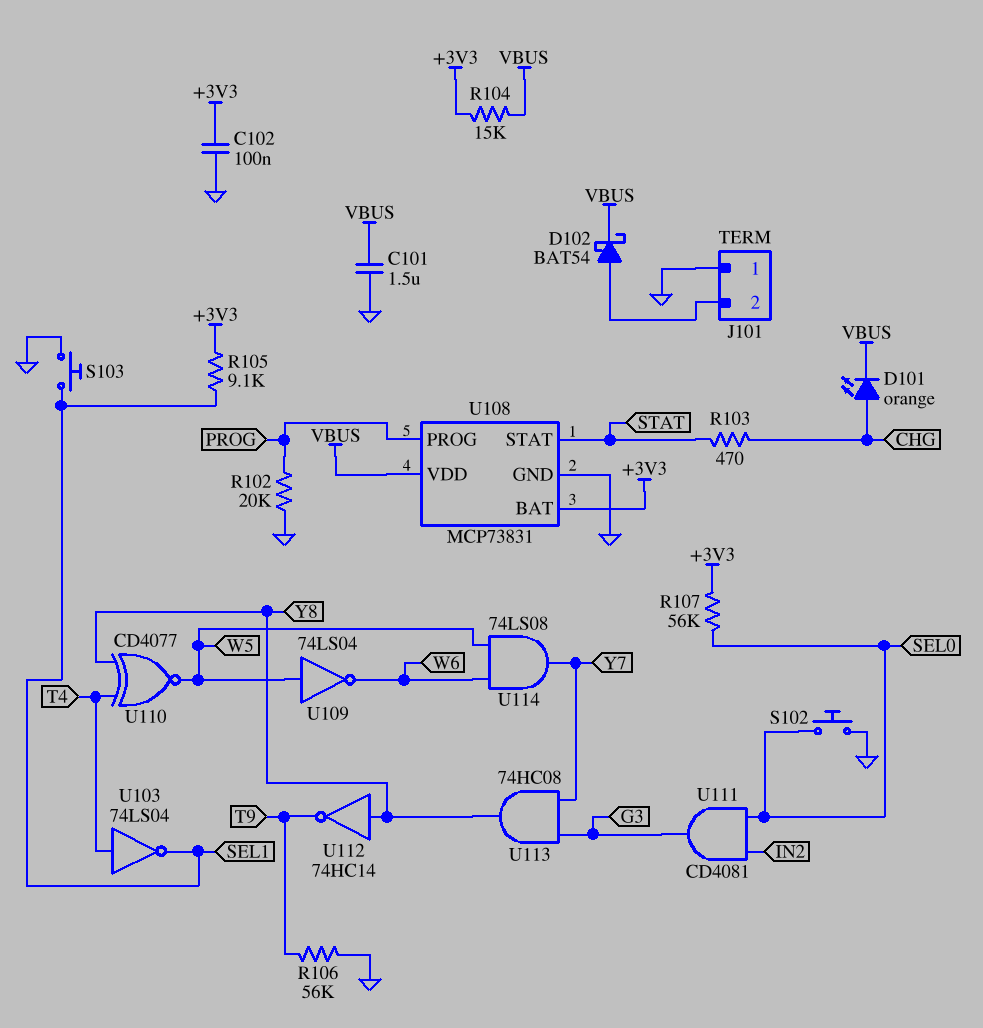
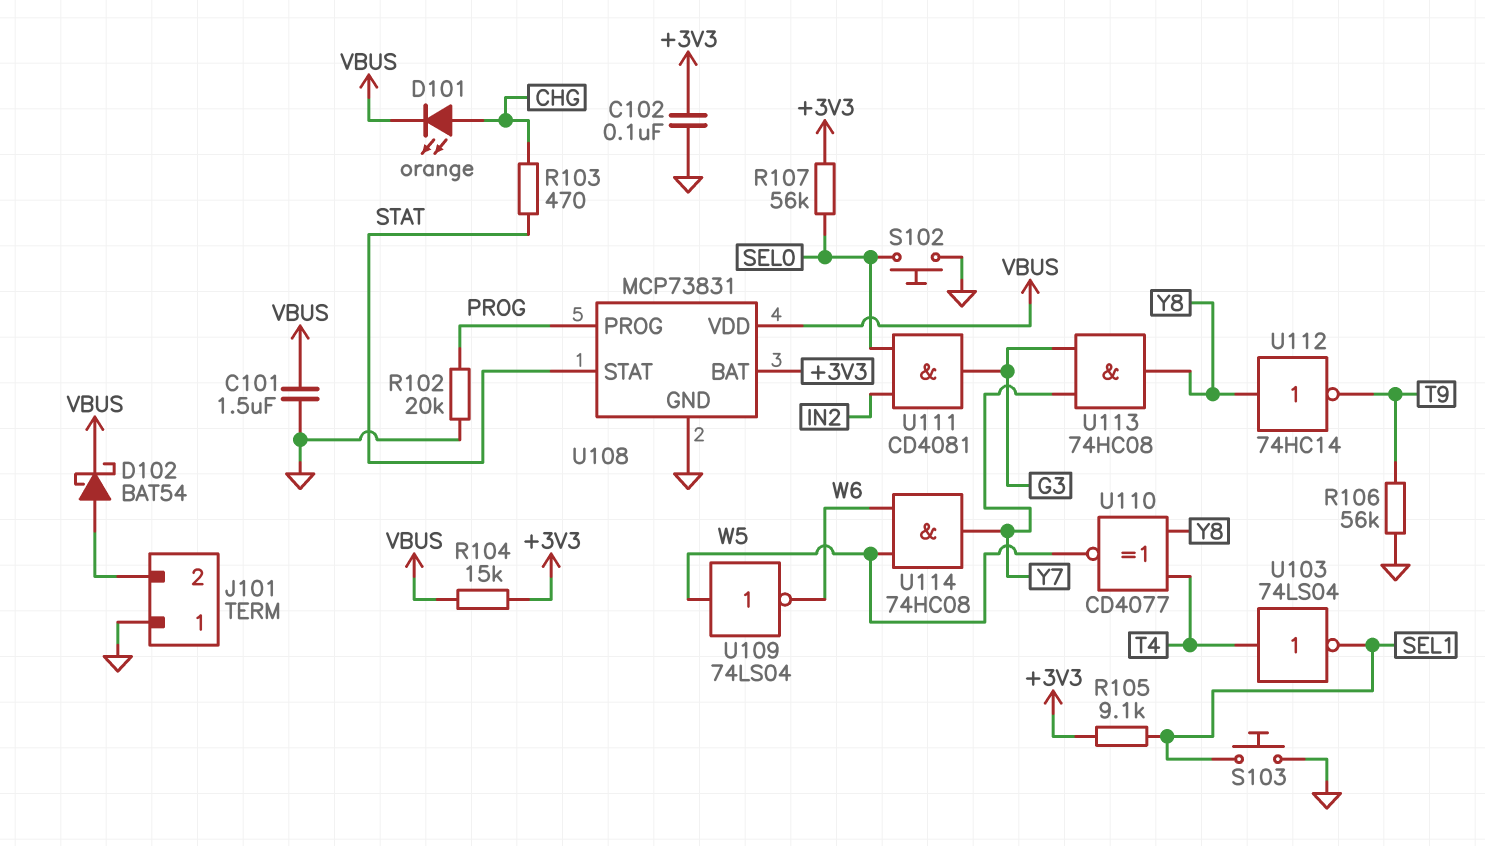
U114: AND 74LS08 (in W5, in W6, out Y7) -> AND 74HC08 (in W5, in W6, out Y7)

